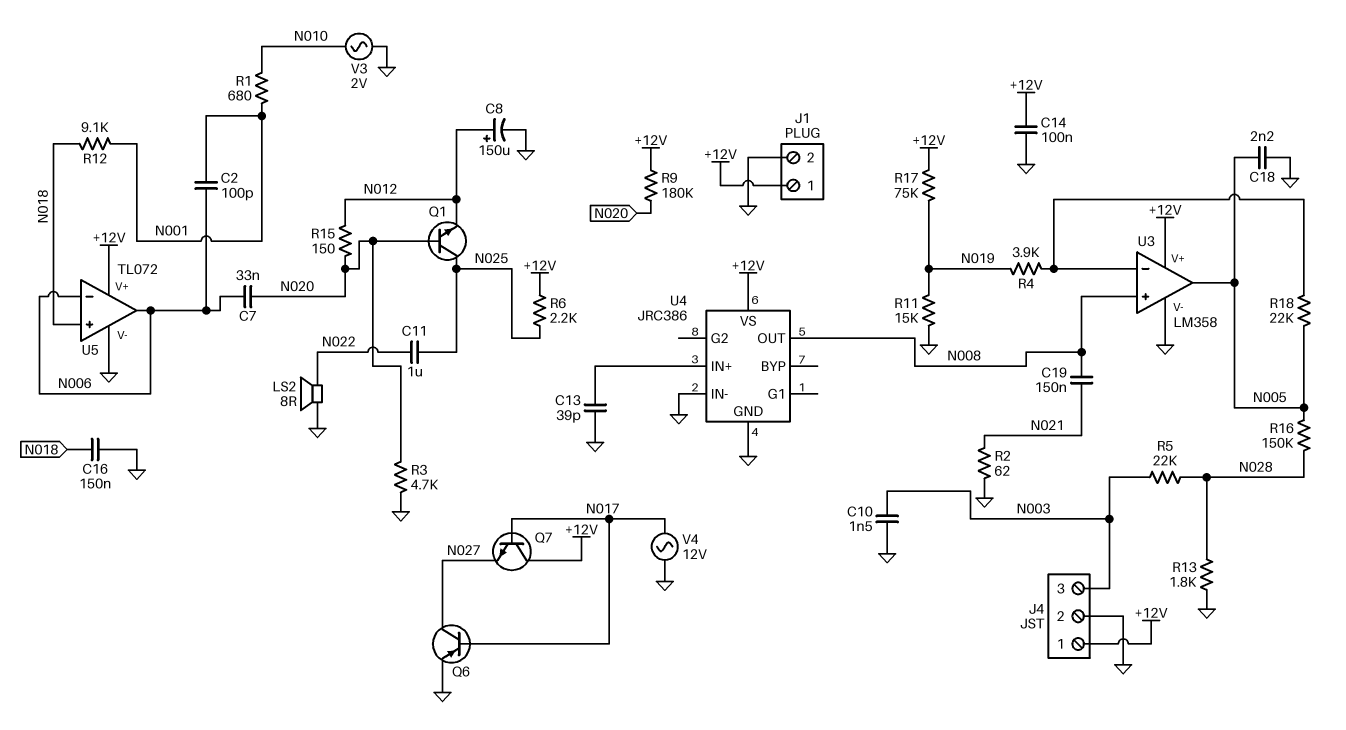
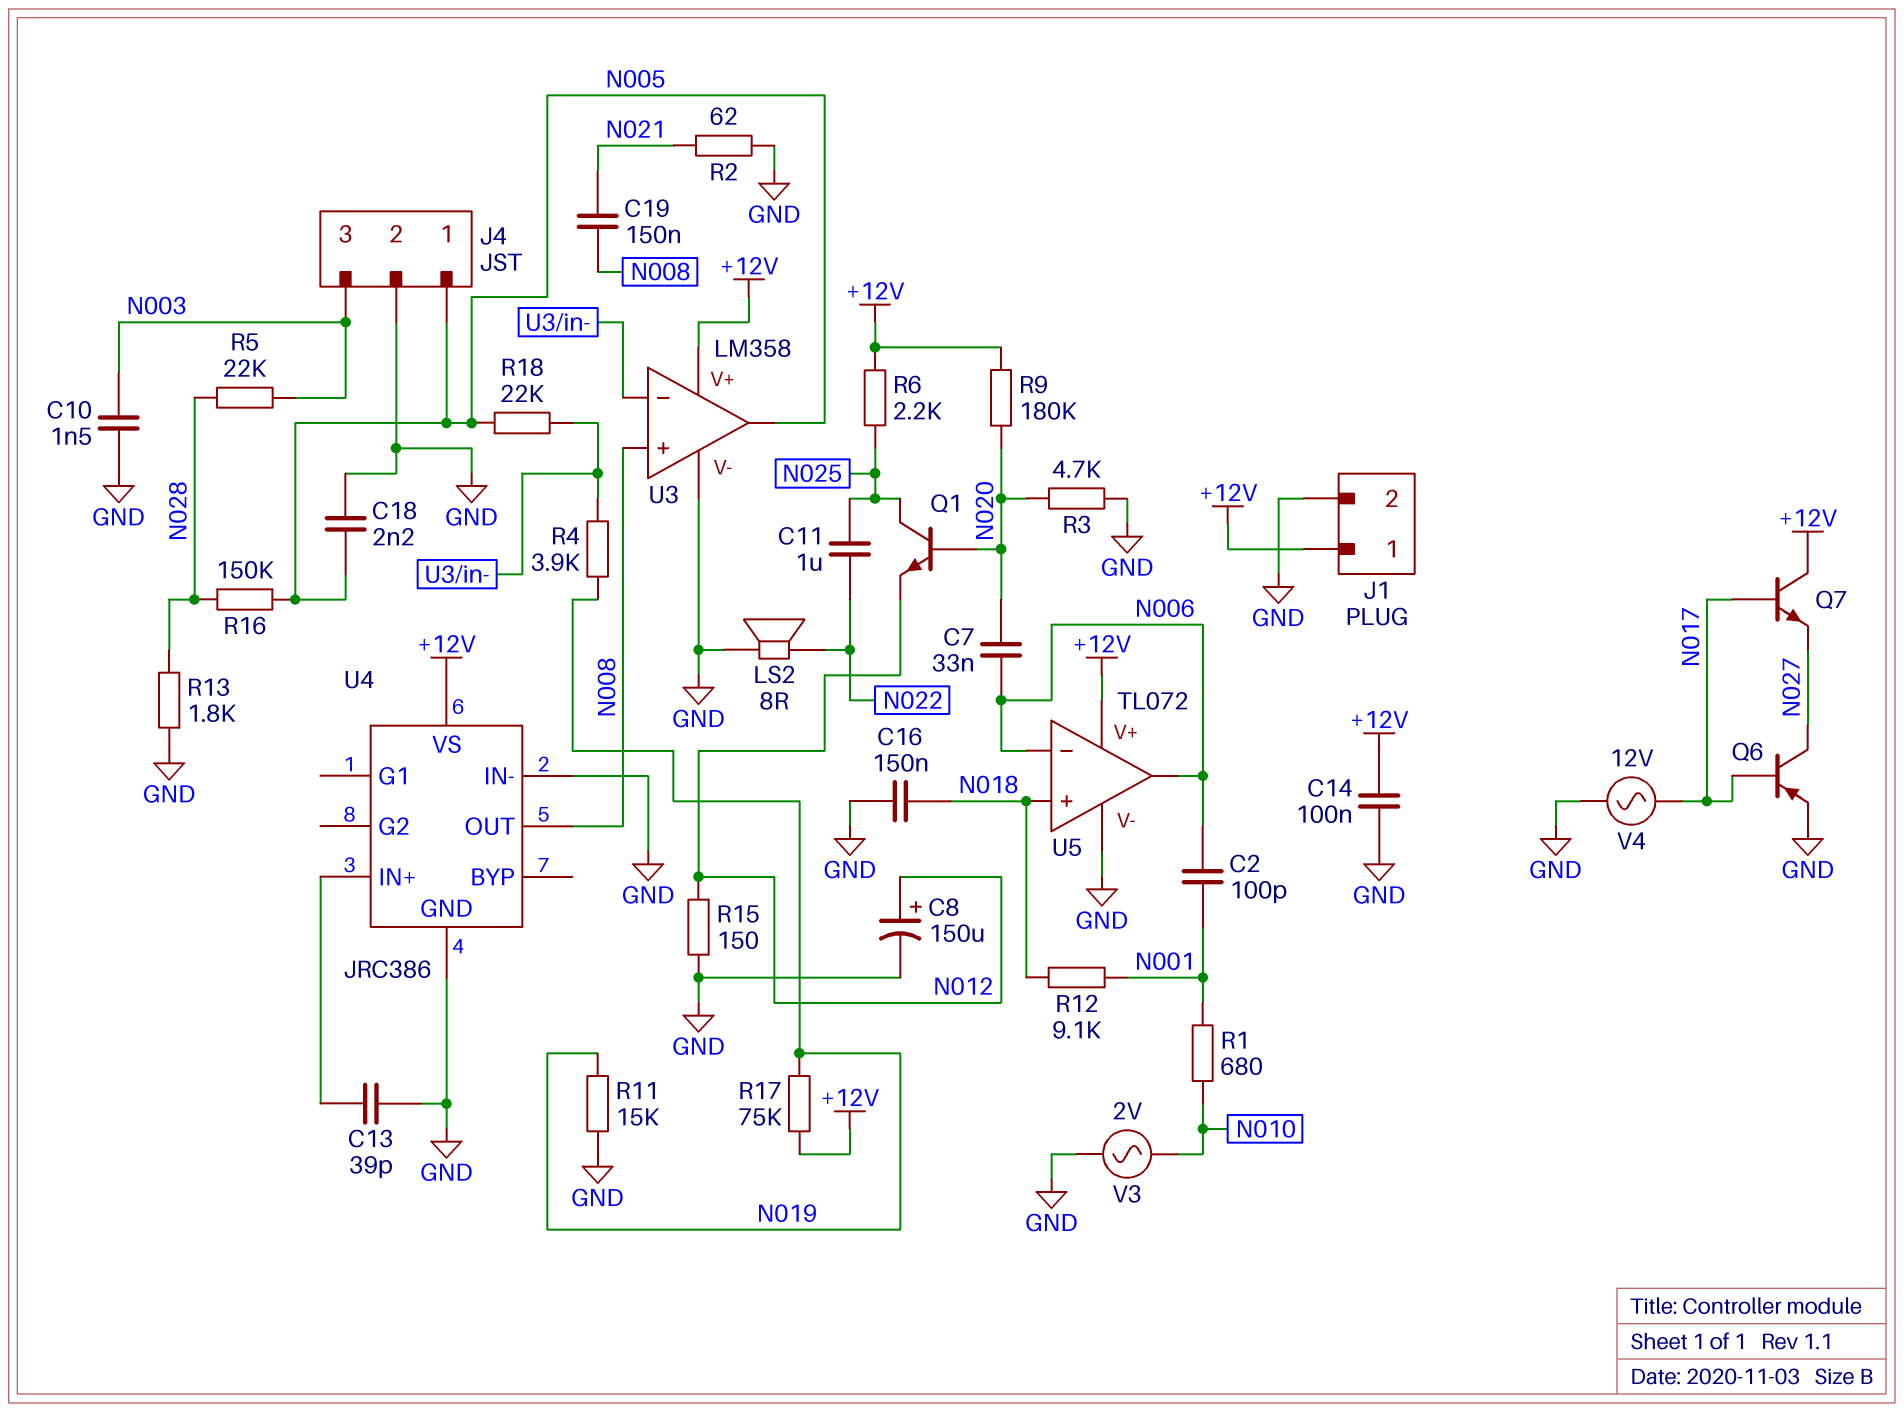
J4 pin 1: +12V -> N005
R15: 150 (N012, N020) -> 150 (GND, N012)

